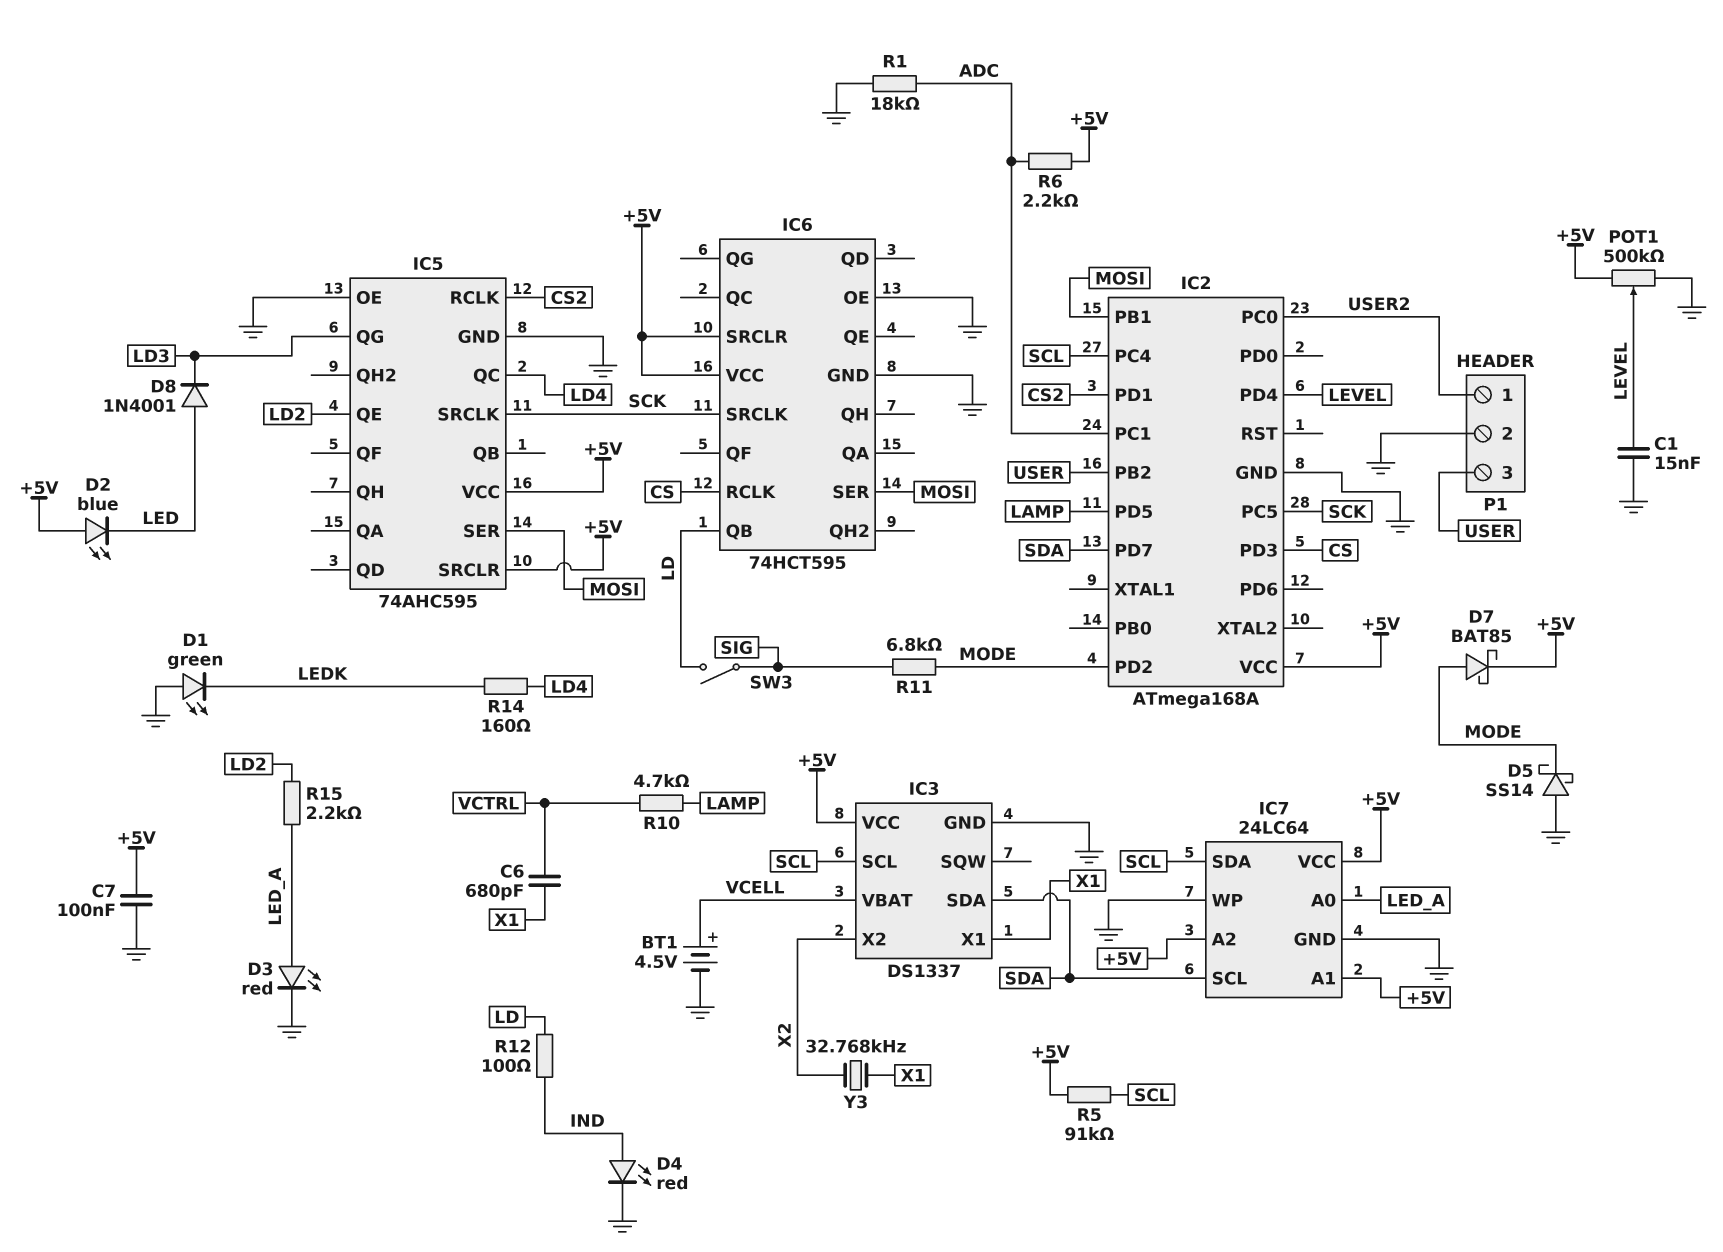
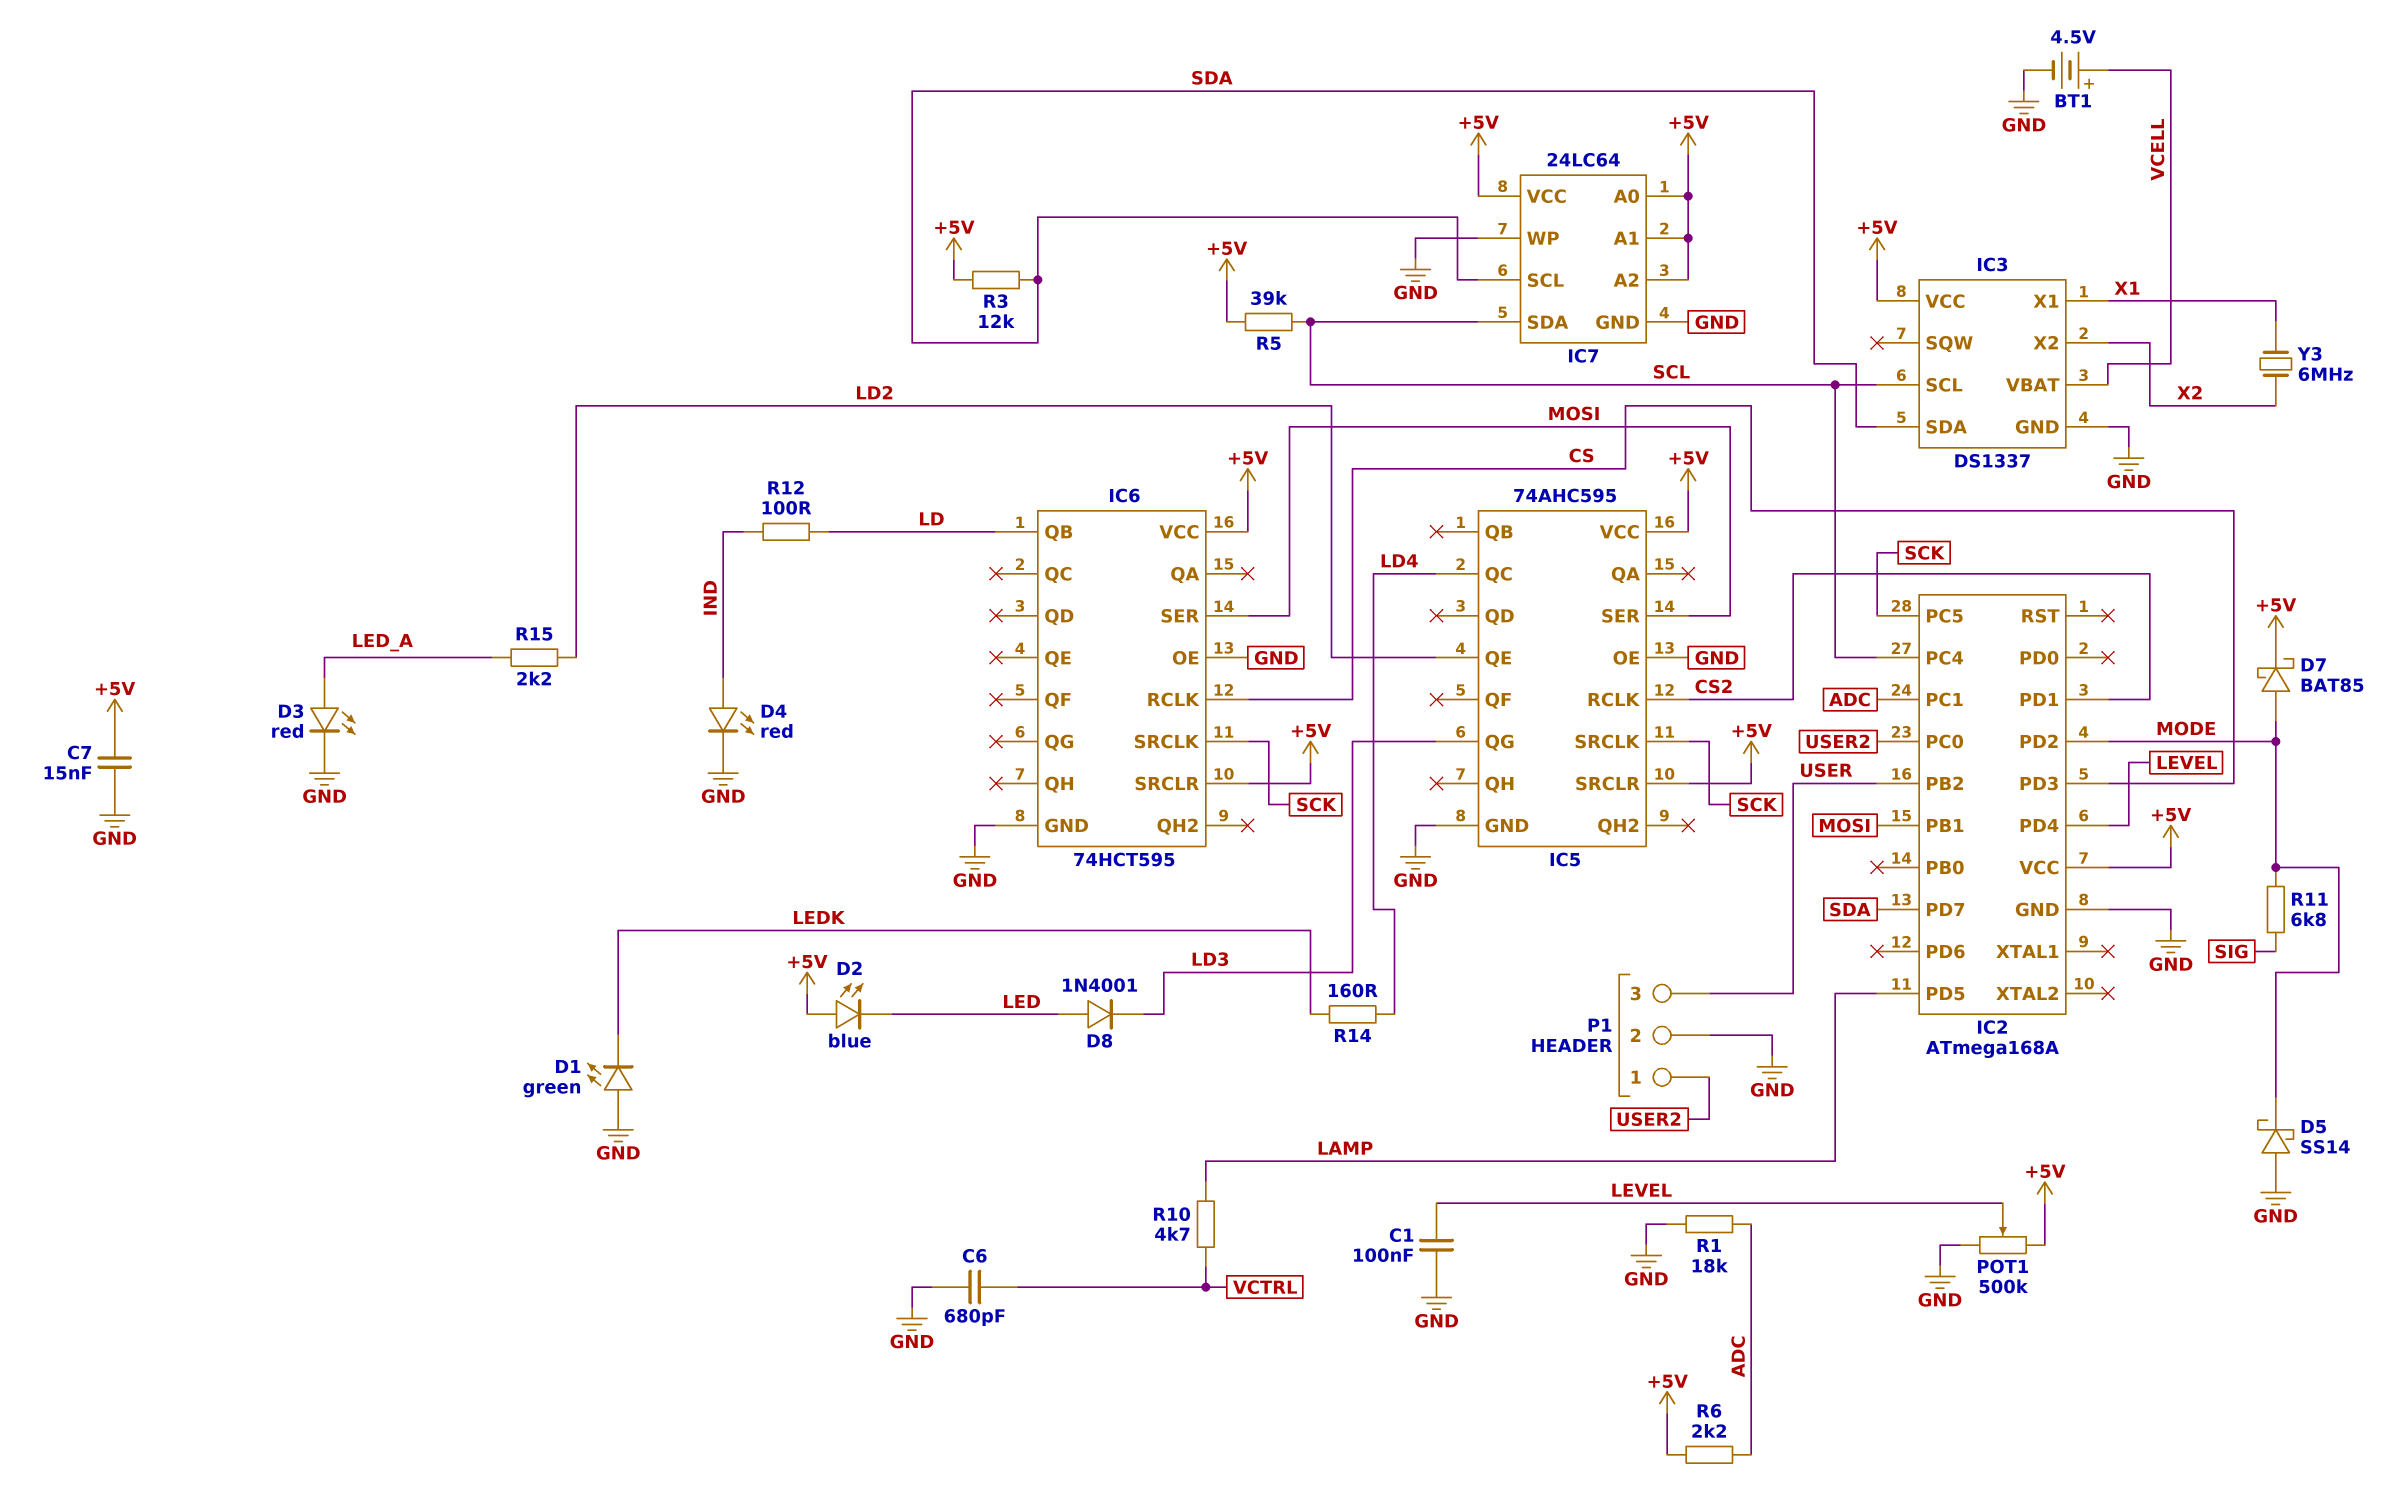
C1: 15nF (GND, LEVEL) -> 100nF (GND, LEVEL)
C6: 680pF (VCTRL, X1) -> 680pF (GND, VCTRL)
C7: 100nF (+5V, GND) -> 15nF (+5V, GND)
IC7 pin A0: LED_A -> +5V
R3: none -> 12k (+5V, SDA)
R5: 91k (+5V, SCL) -> 39k (+5V, SCL)
SW3: switch (LD, SIG) -> none
Y3: 32.768kHz (X1, X2) -> 6MHz (X1, X2)

